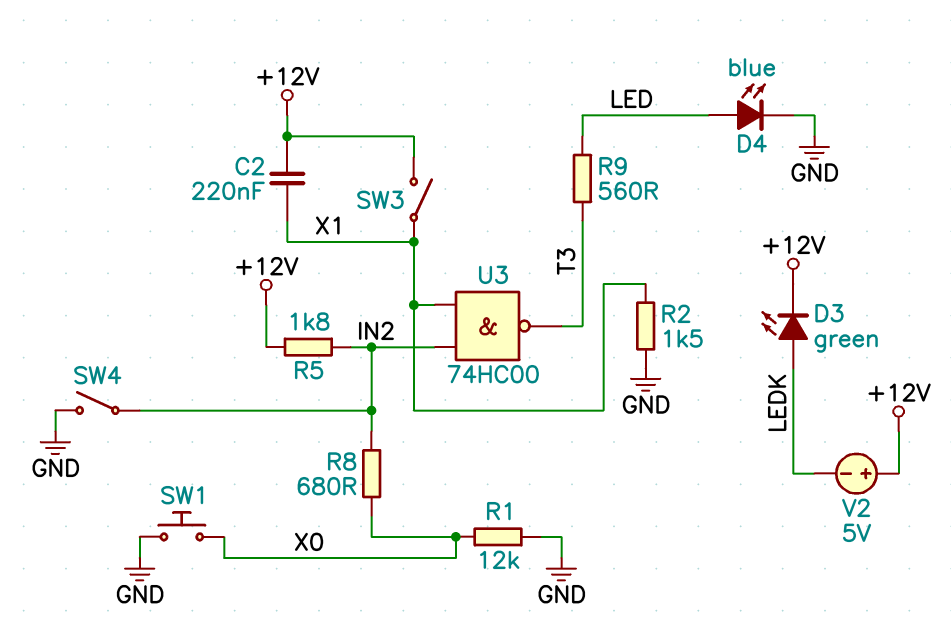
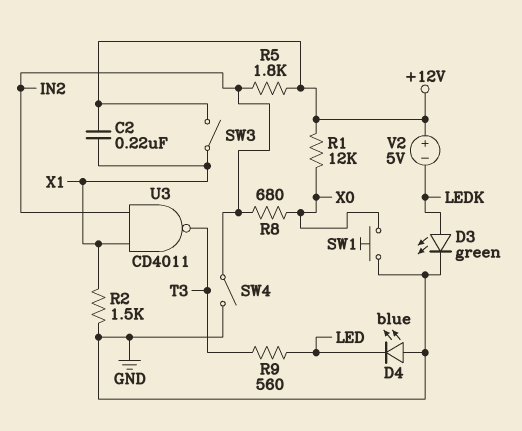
D3: LED green (A LEDK, K +12V) -> LED green (A LEDK, K GND)
D4: LED blue (A LED, K GND) -> LED blue (A GND, K LED)
R1: 12k (GND, X0) -> 12k (+12V, X0)
U3: NAND 74HC00 (in IN2, in X1, out T3) -> NAND CD4011 (in IN2, in X1, out T3)

